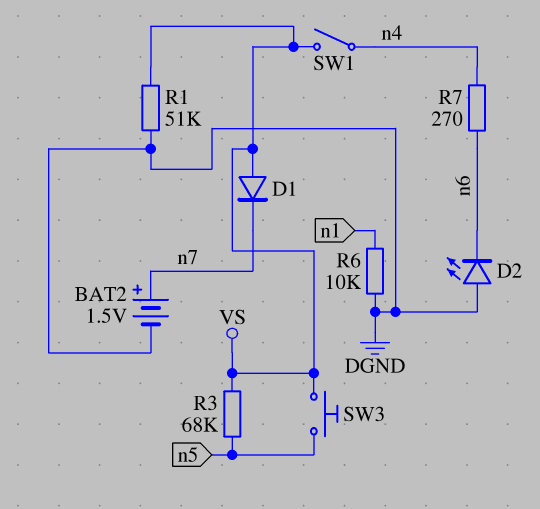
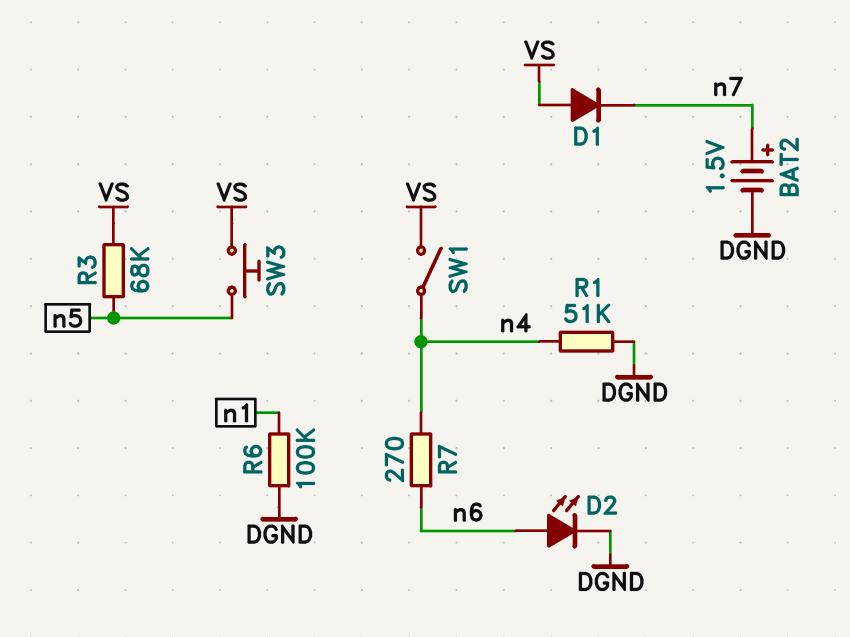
D2: LED (A DGND, K n6) -> LED (A n6, K DGND)
R1: 51k (DGND, VS) -> 51k (DGND, n4)
R6: 10k (DGND, n1) -> 100k (DGND, n1)

